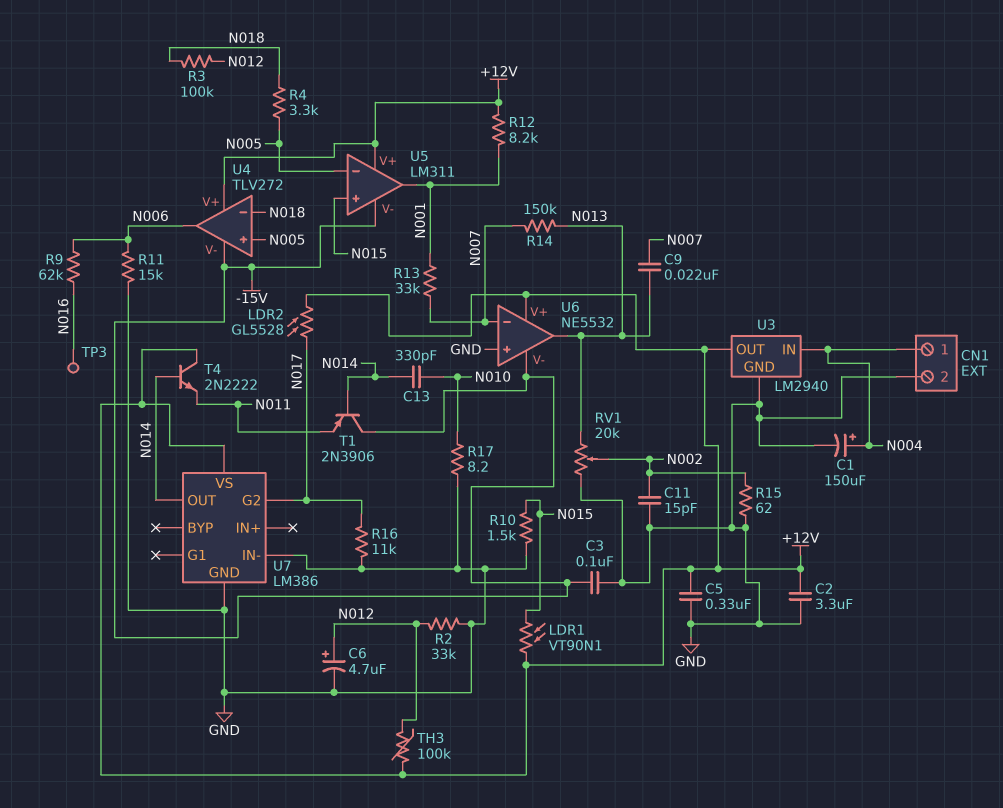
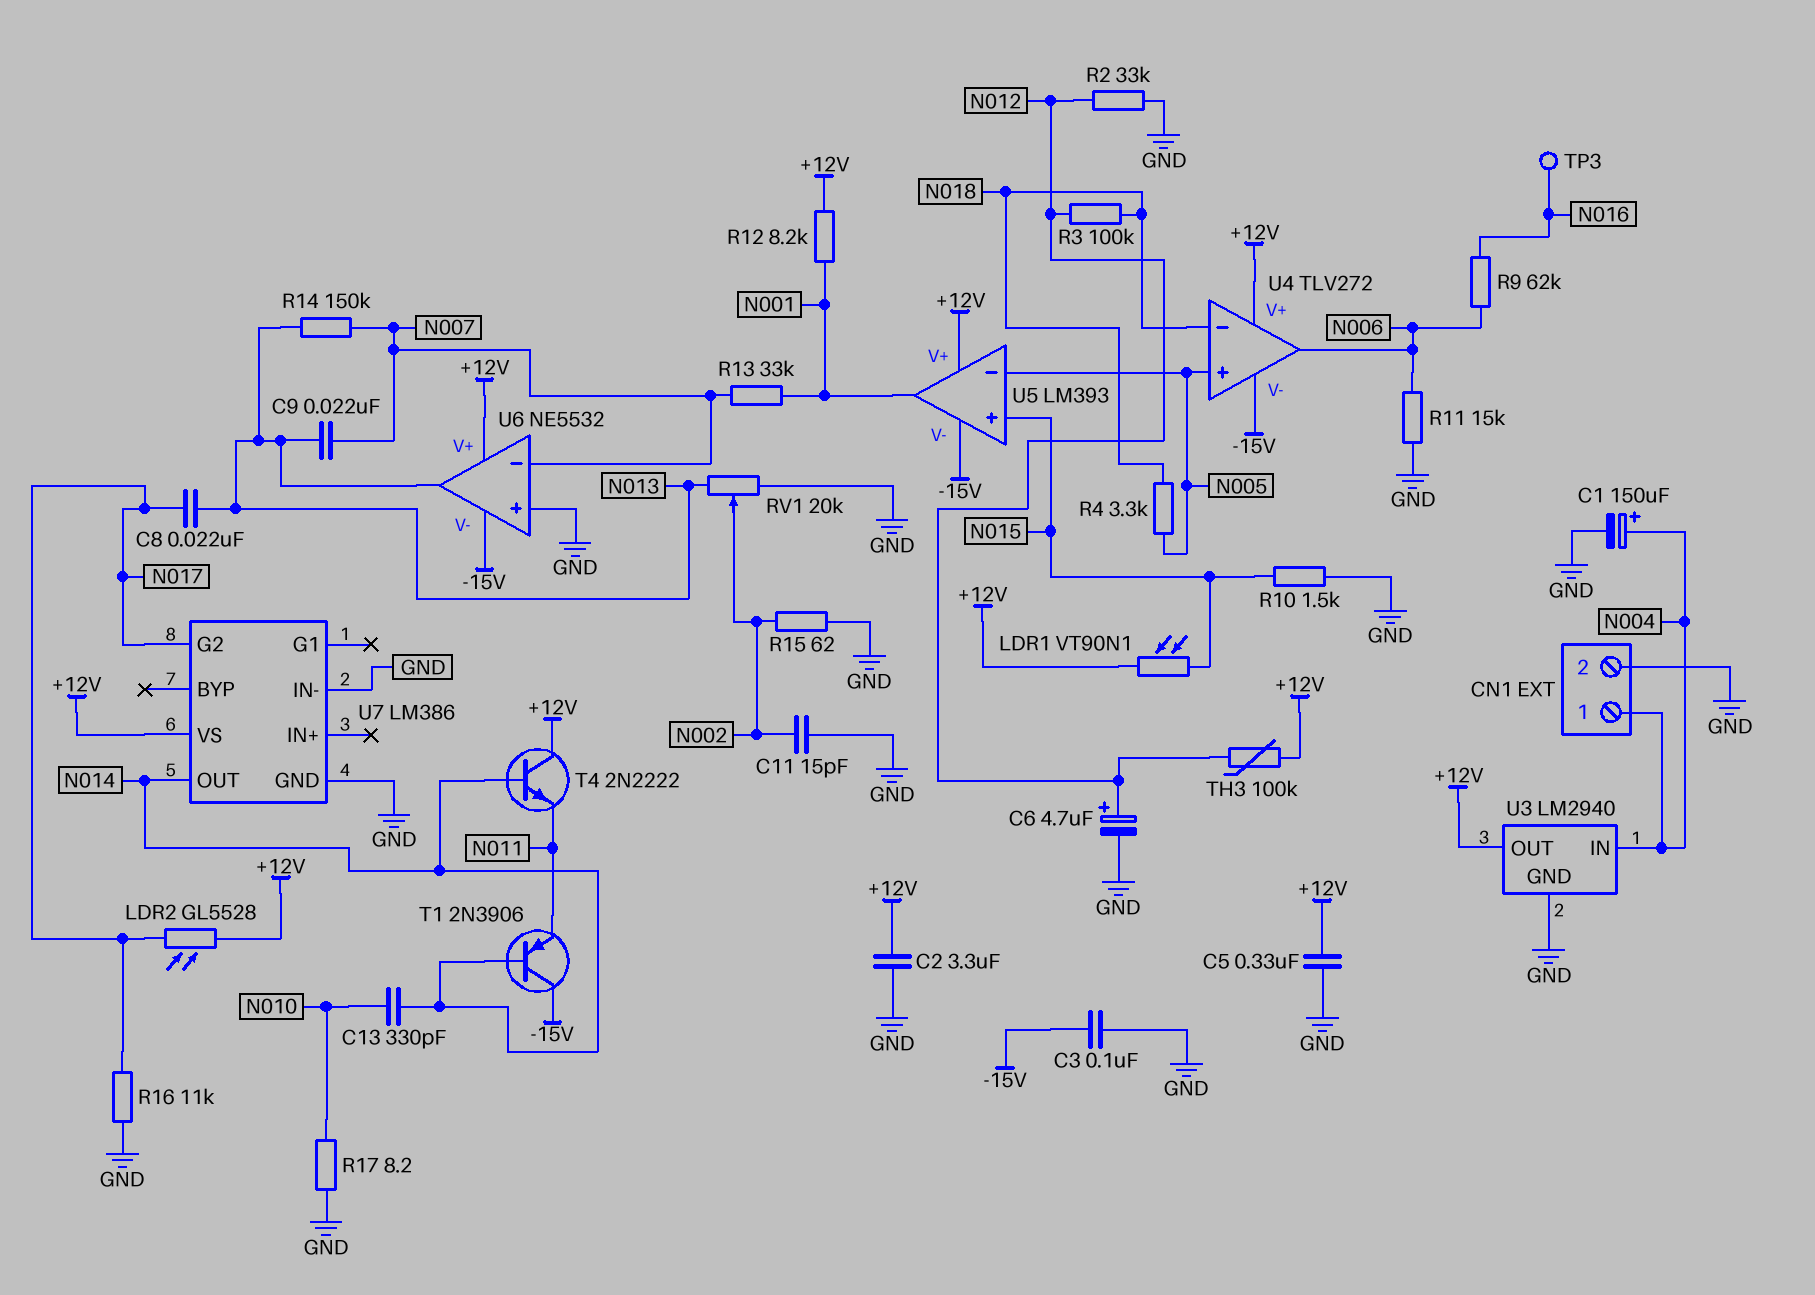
C8: none -> 22nF (N013, N017)
U5: LM311 -> LM393

